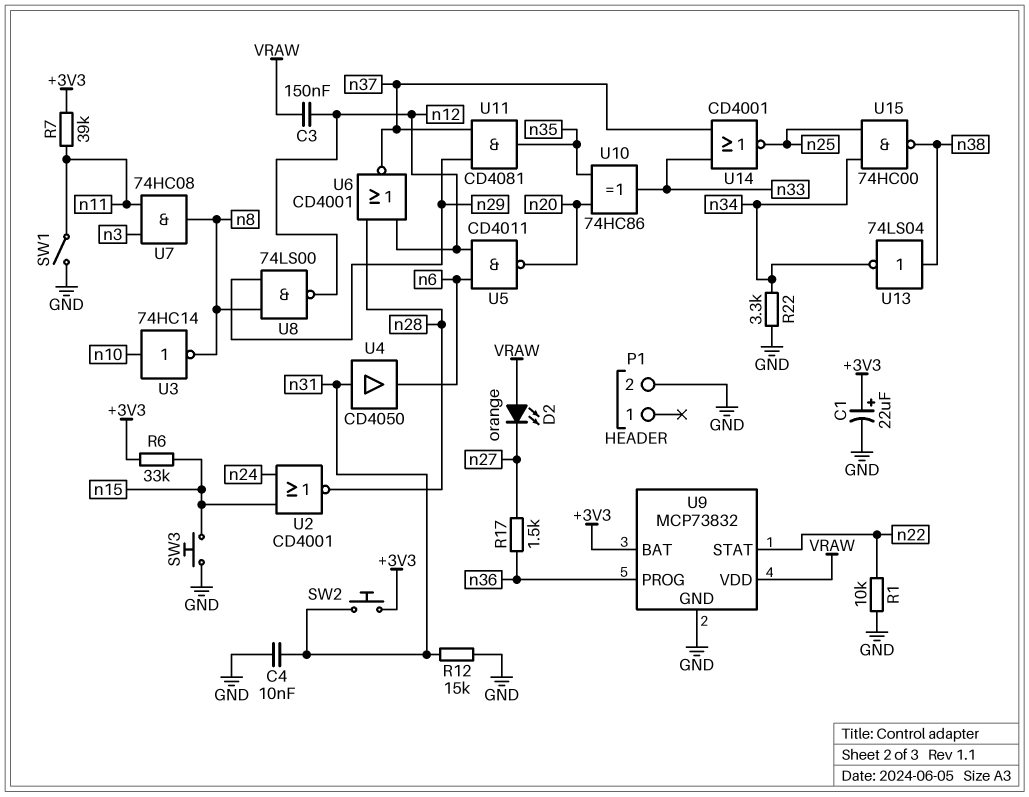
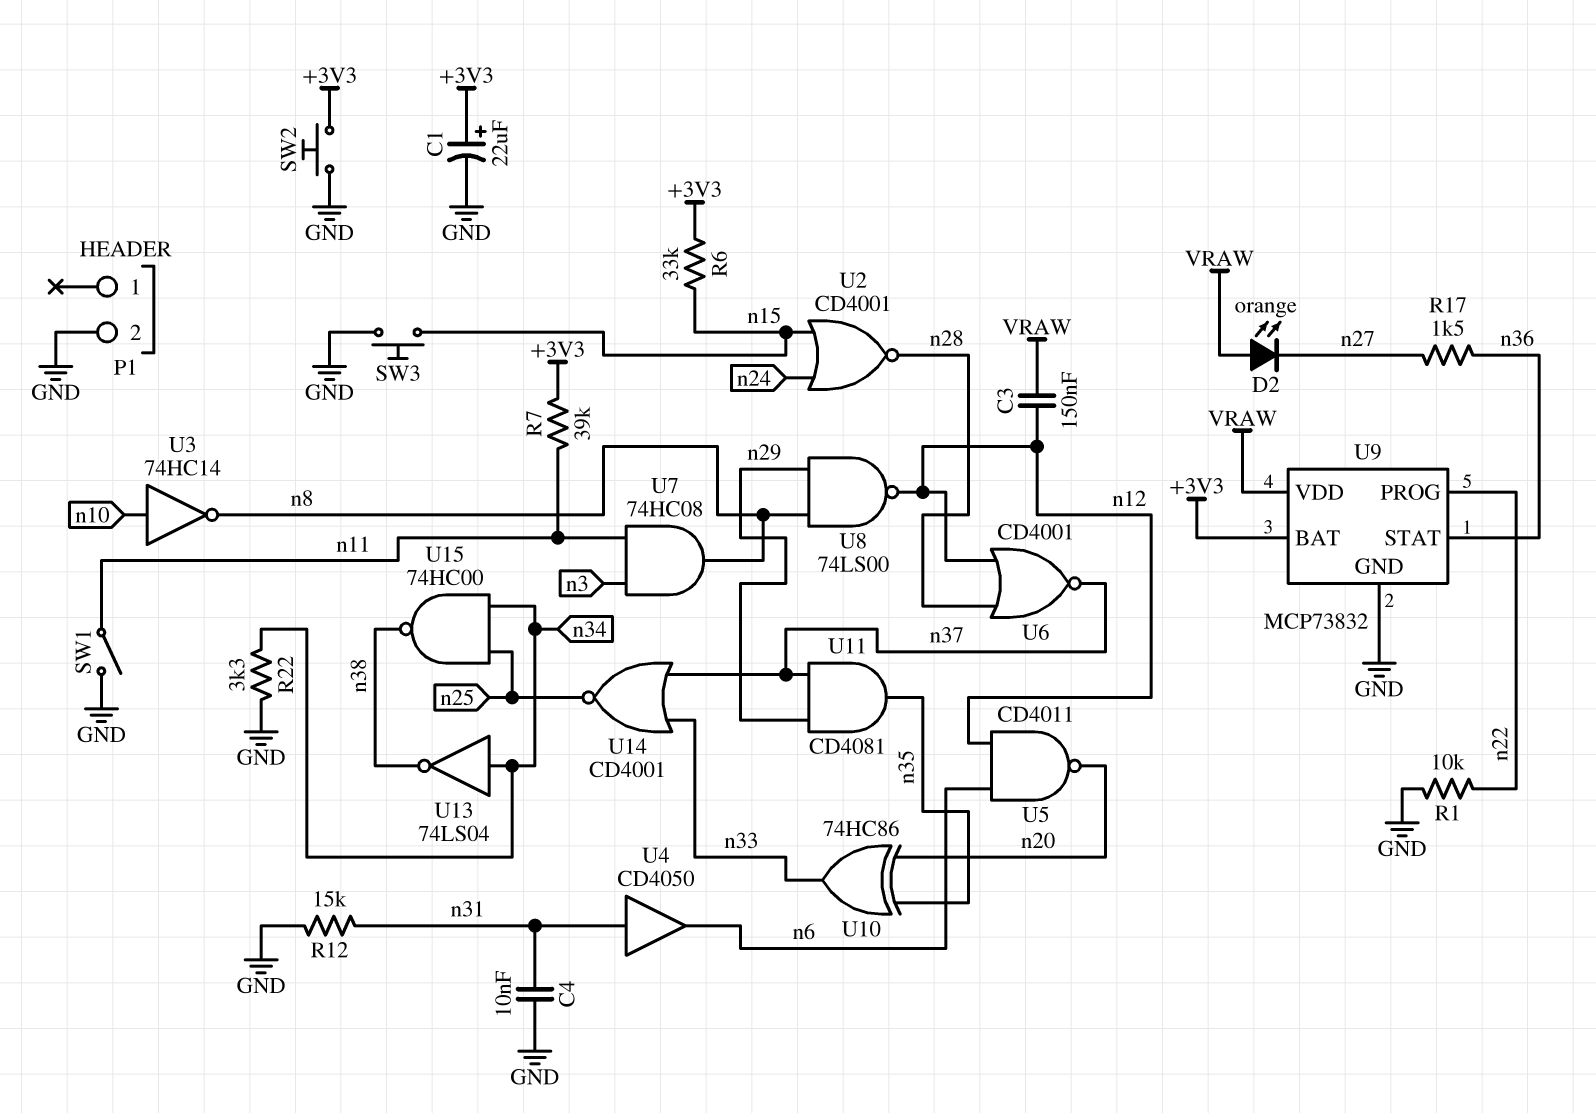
SW2: button (+3V3, n31) -> button (+3V3, GND)
U9 pin PROG: n36 -> n22
U9 pin STAT: n22 -> n36
U13: NOT 74LS04 (in n38, out n34) -> NOT 74LS04 (in n34, out n38)

